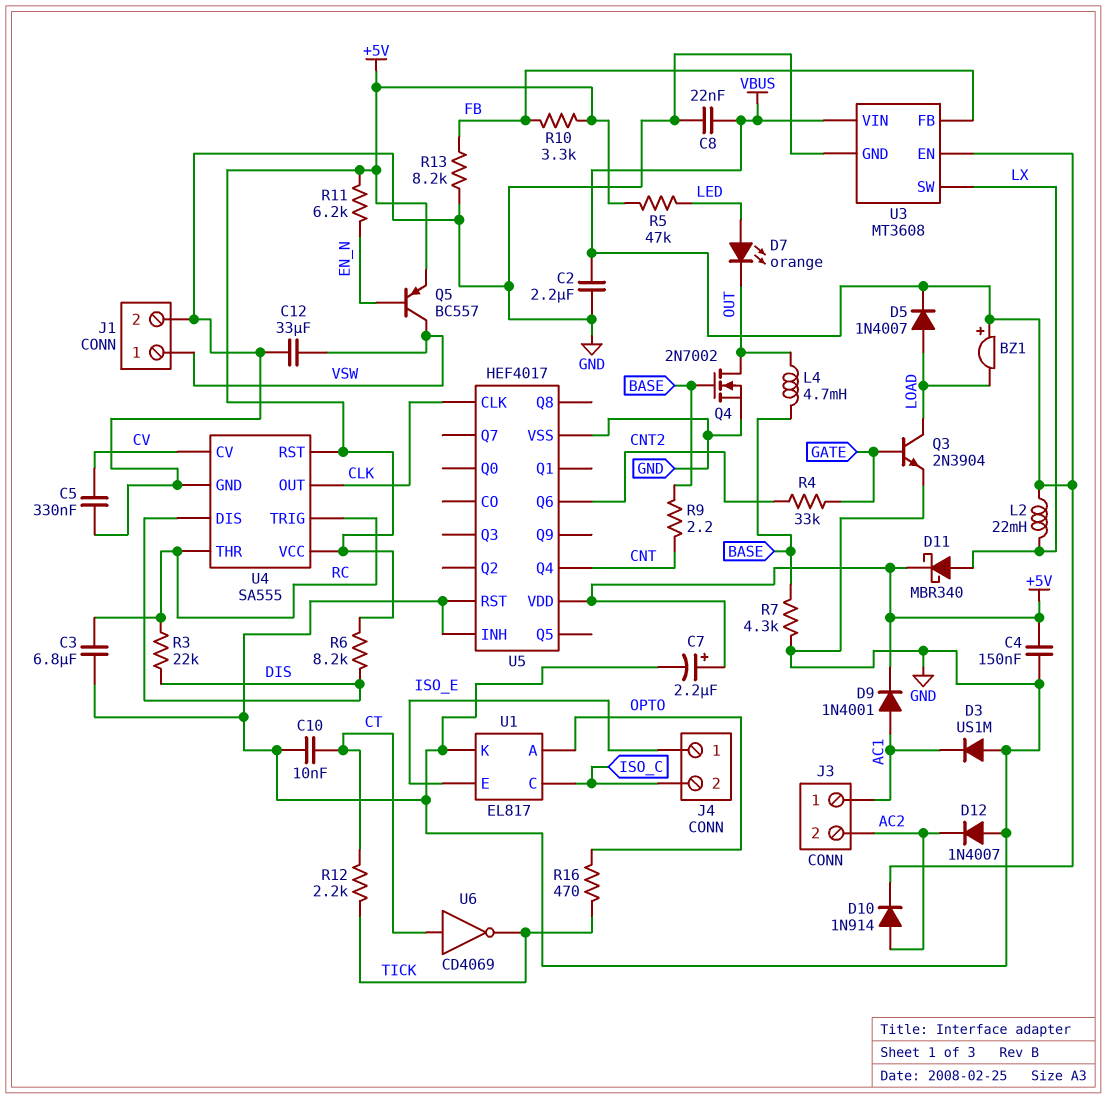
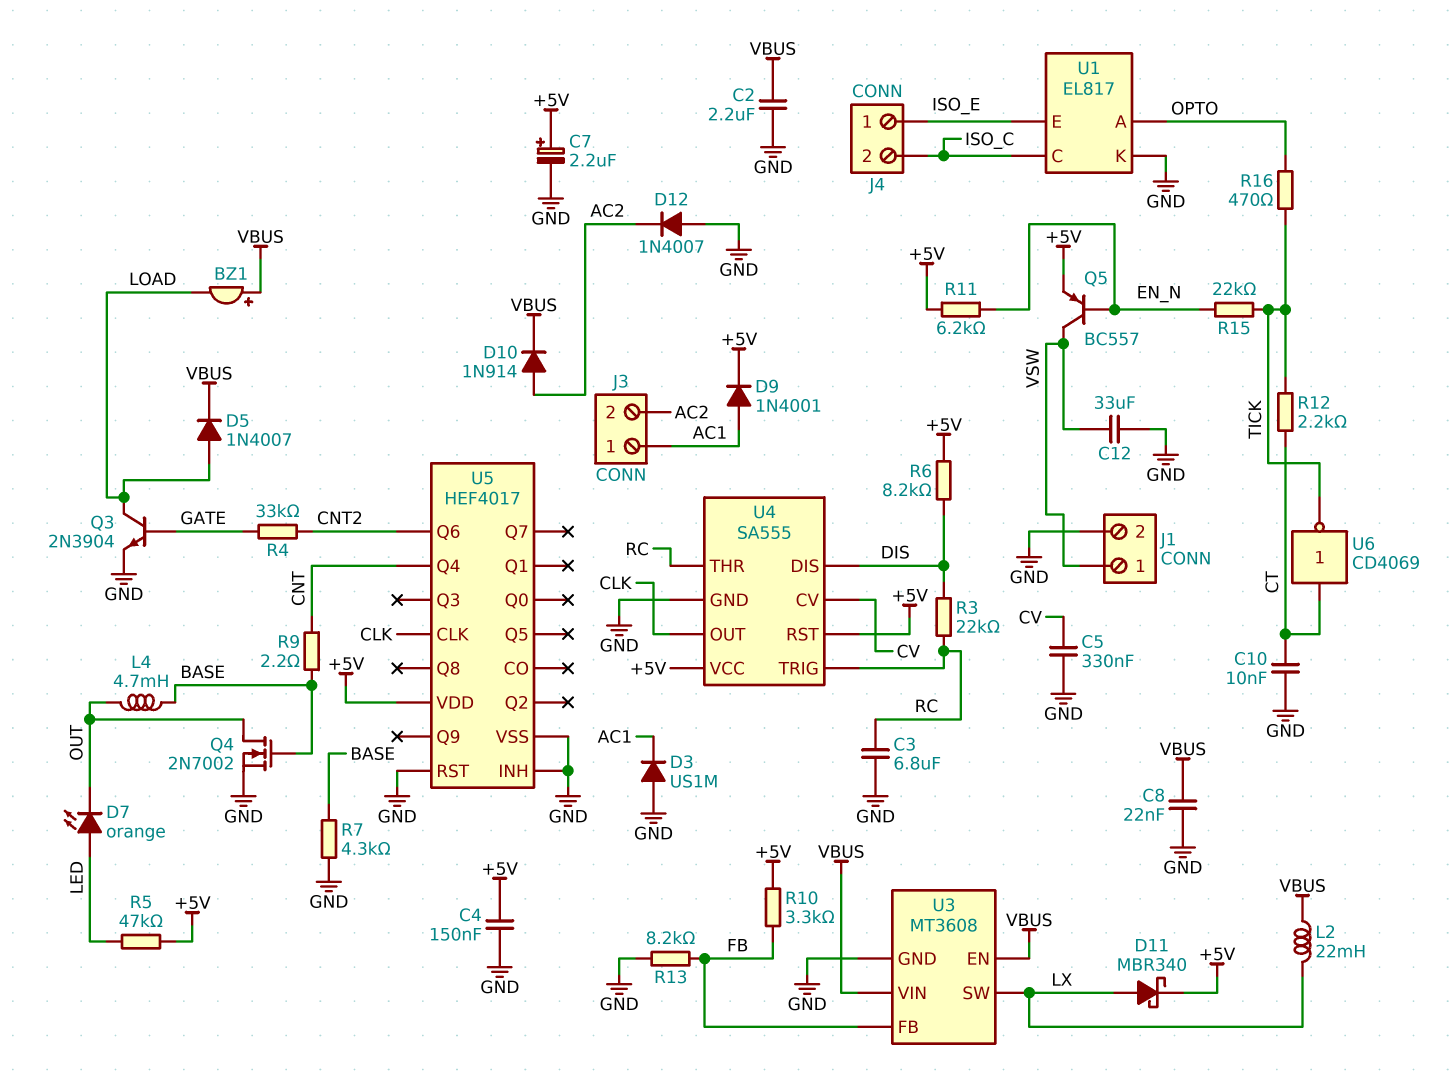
R15: none -> 22k (EN_N, TICK)

